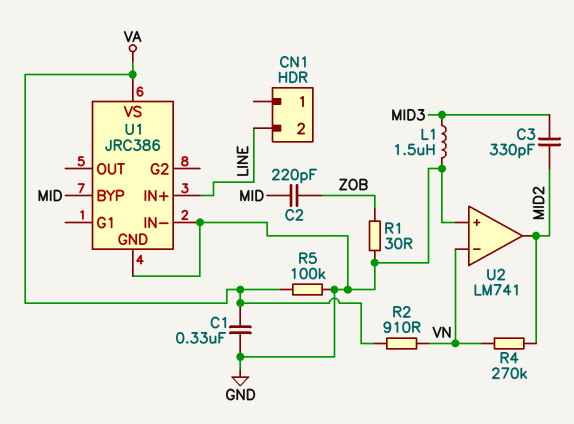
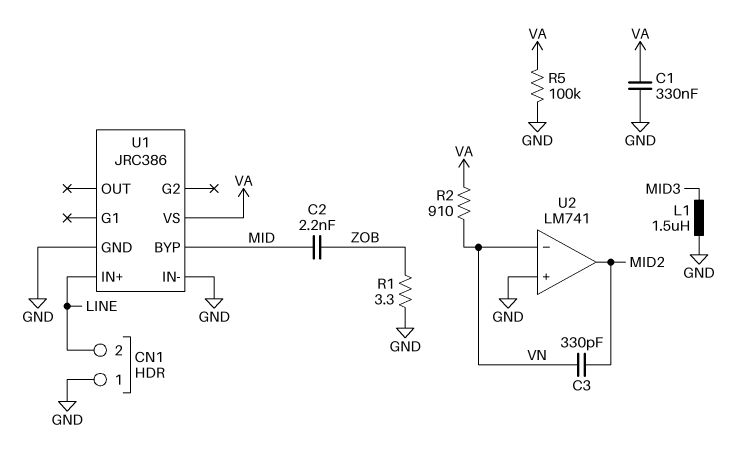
C2: 220pF (MID, ZOB) -> 2.2nF (MID, ZOB)
C3: 330pF (MID2, MID3) -> 330pF (MID2, VN)
CN1 pin 1: none -> GND
R1: 30 (GND, ZOB) -> 3.3 (GND, ZOB)
R4: 270k (MID2, VN) -> none

